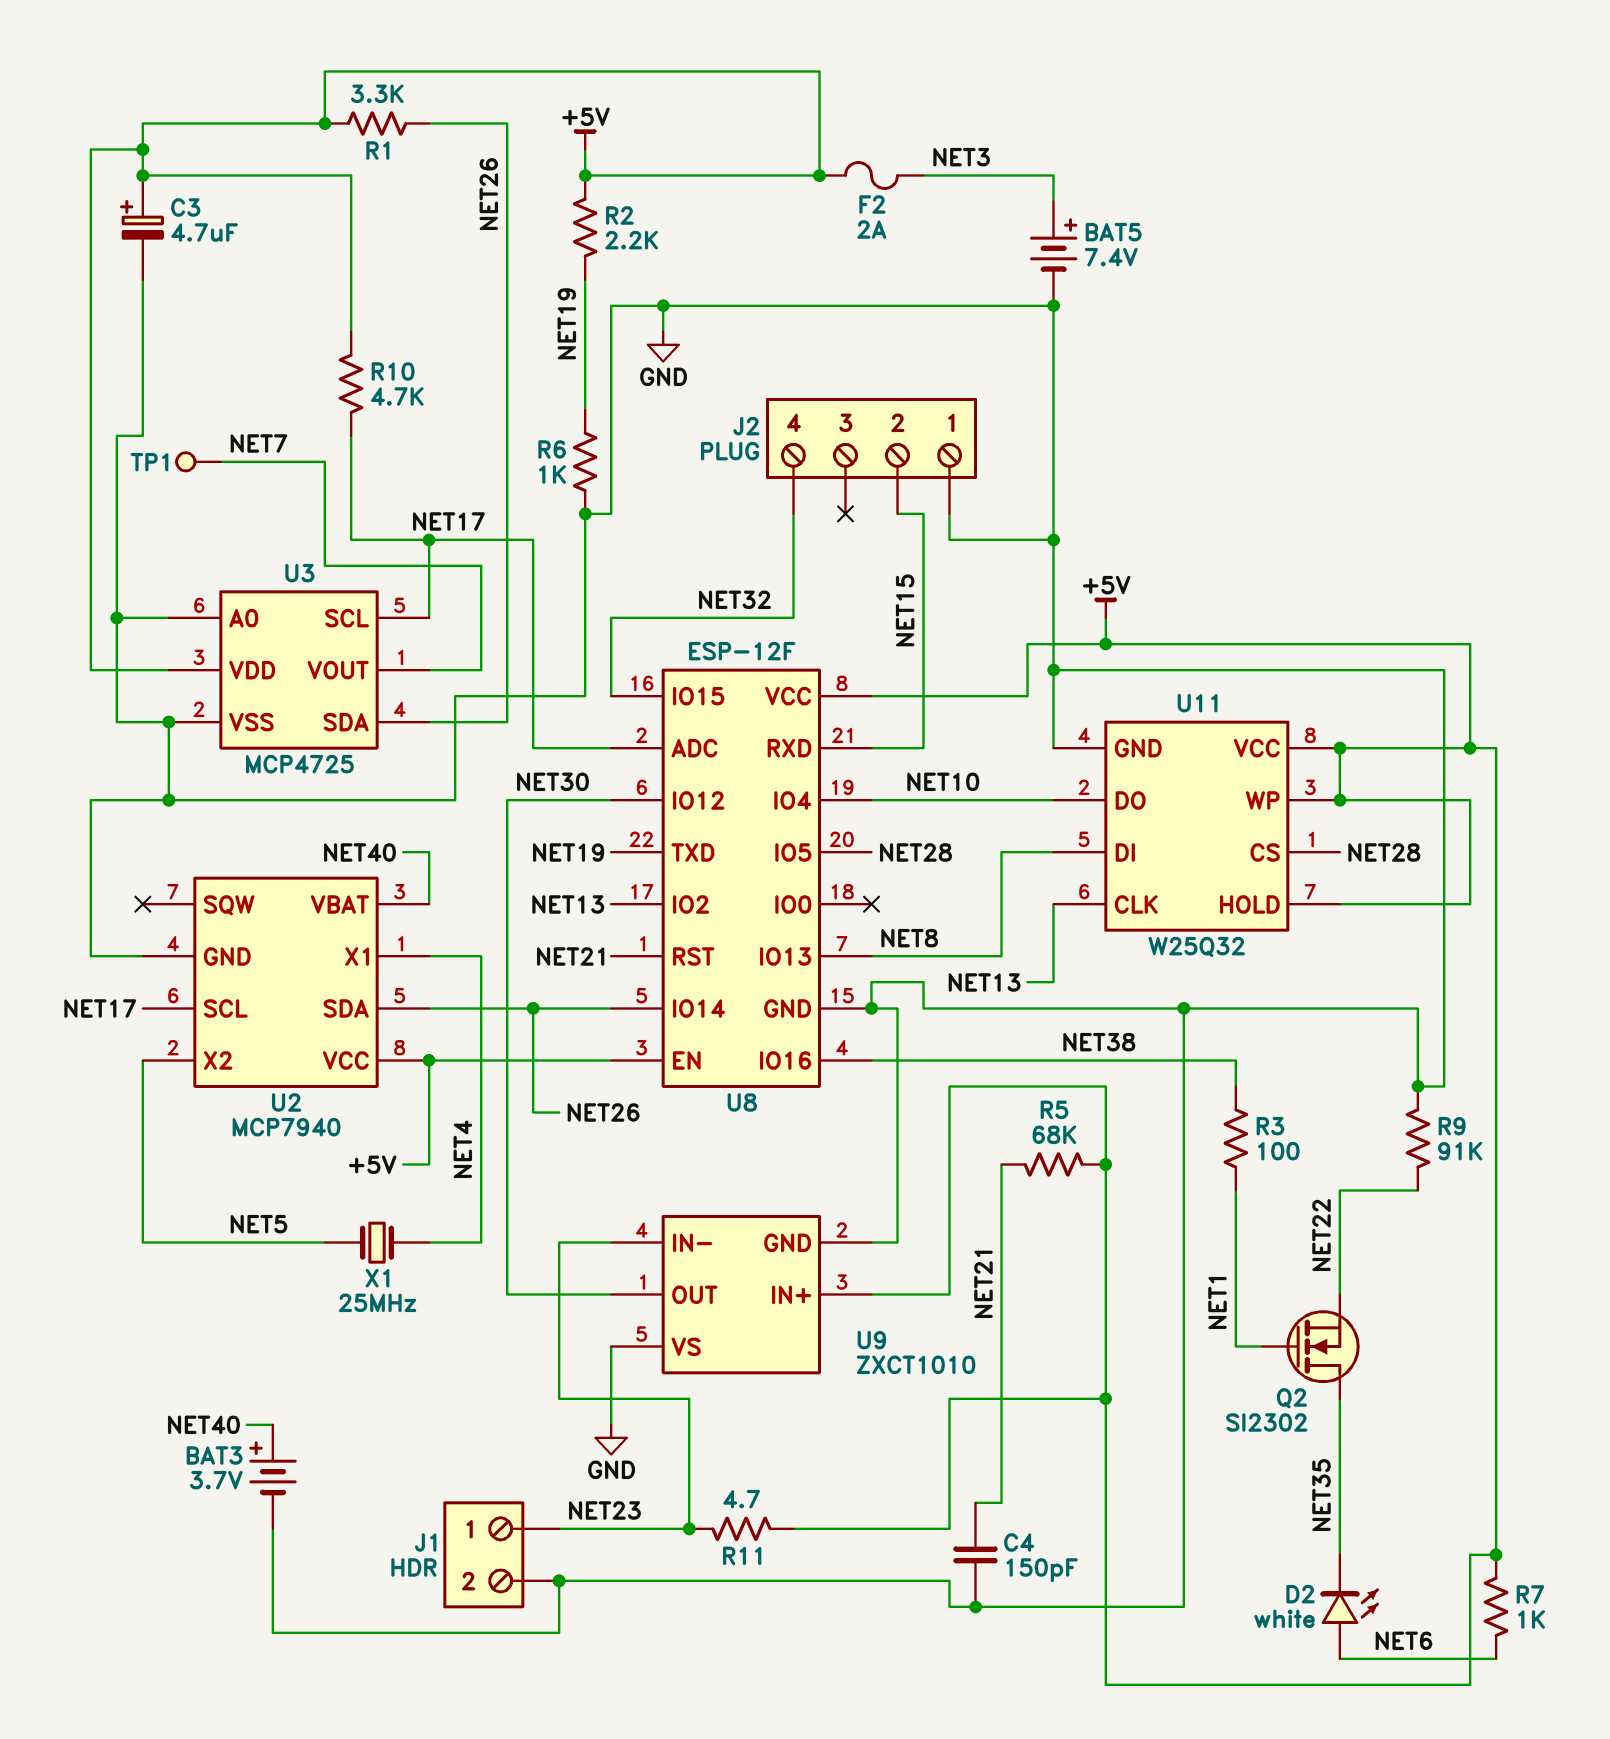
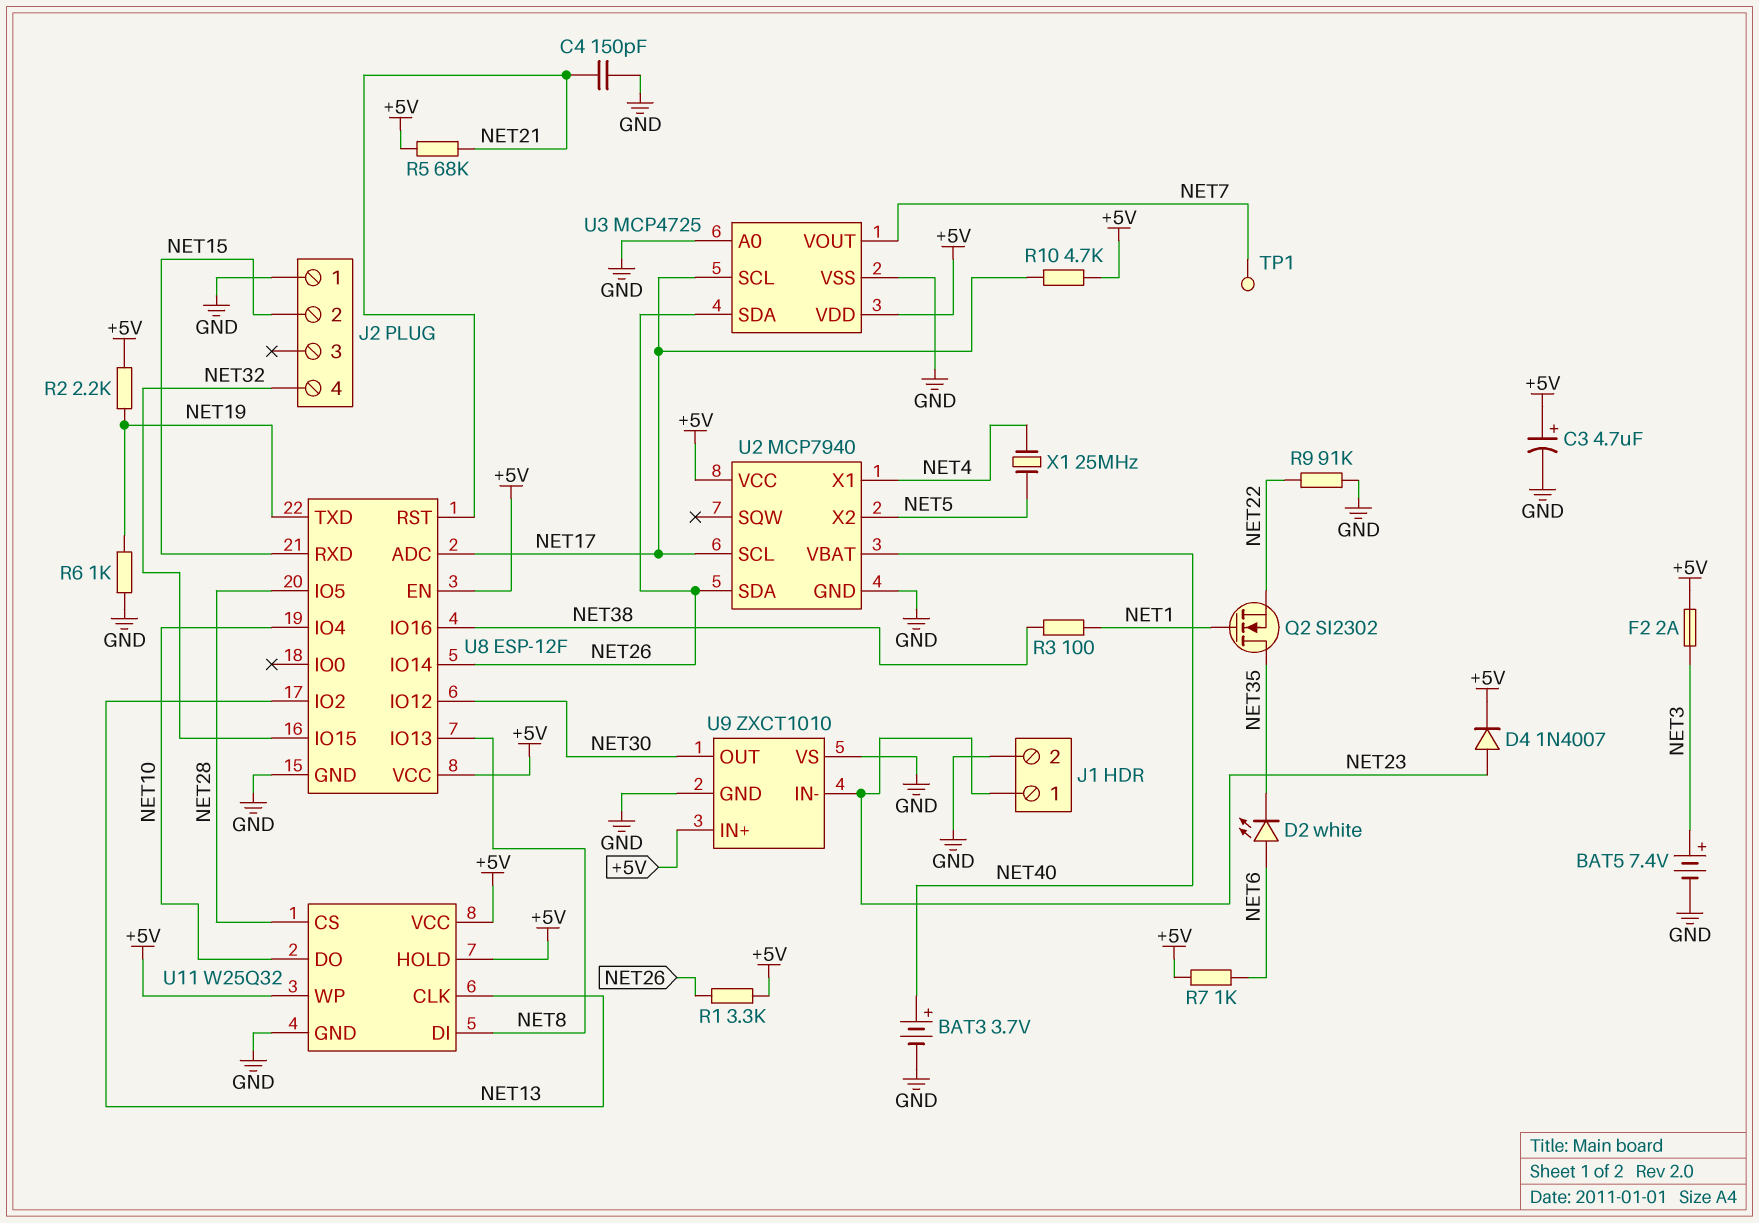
D4: none -> diode 1N4007 (A NET23, K +5V)
R11: 4.7 (+5V, NET23) -> none

